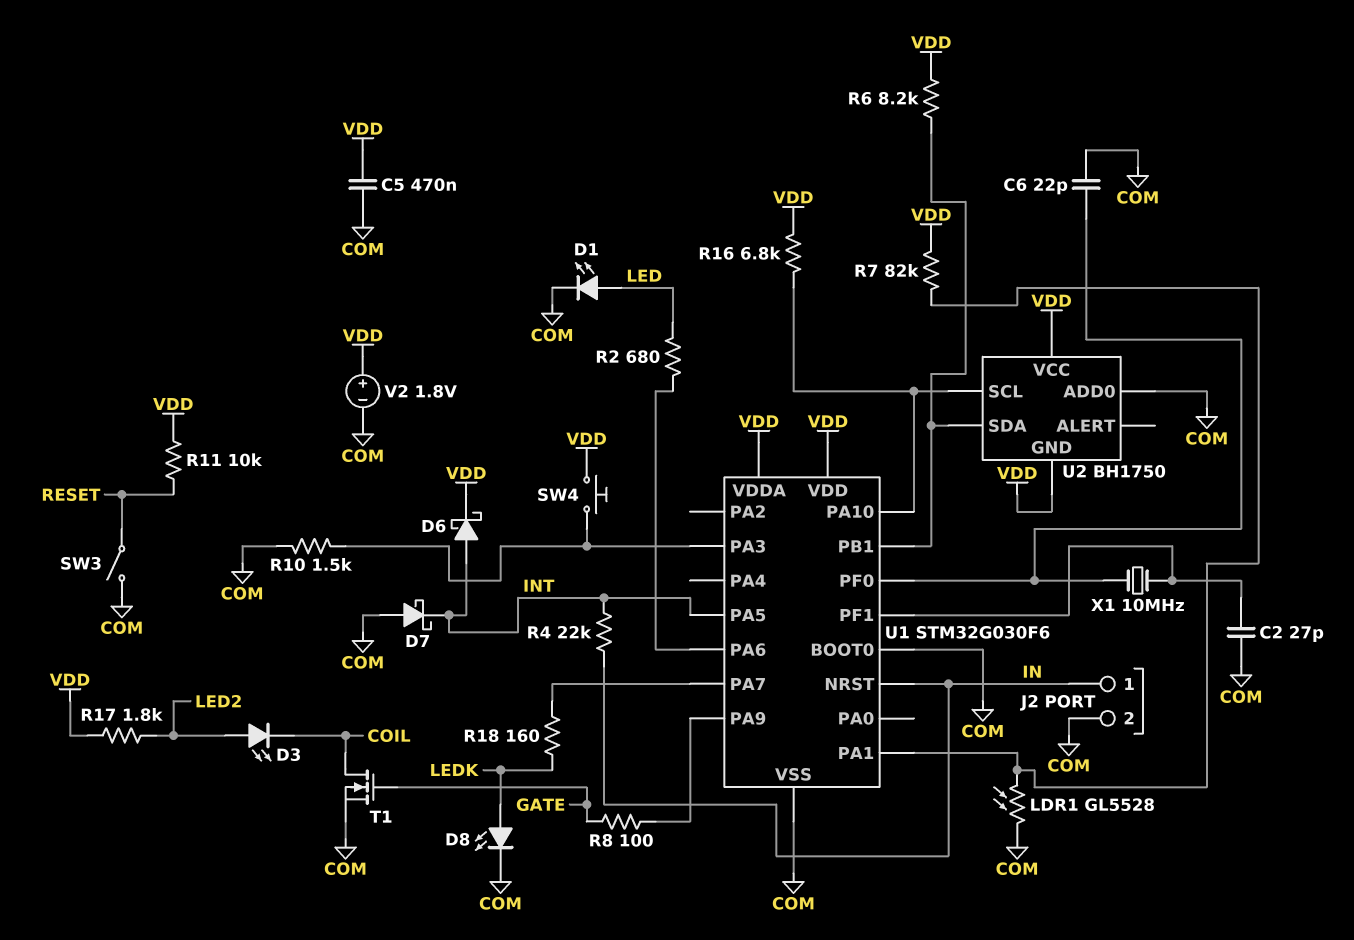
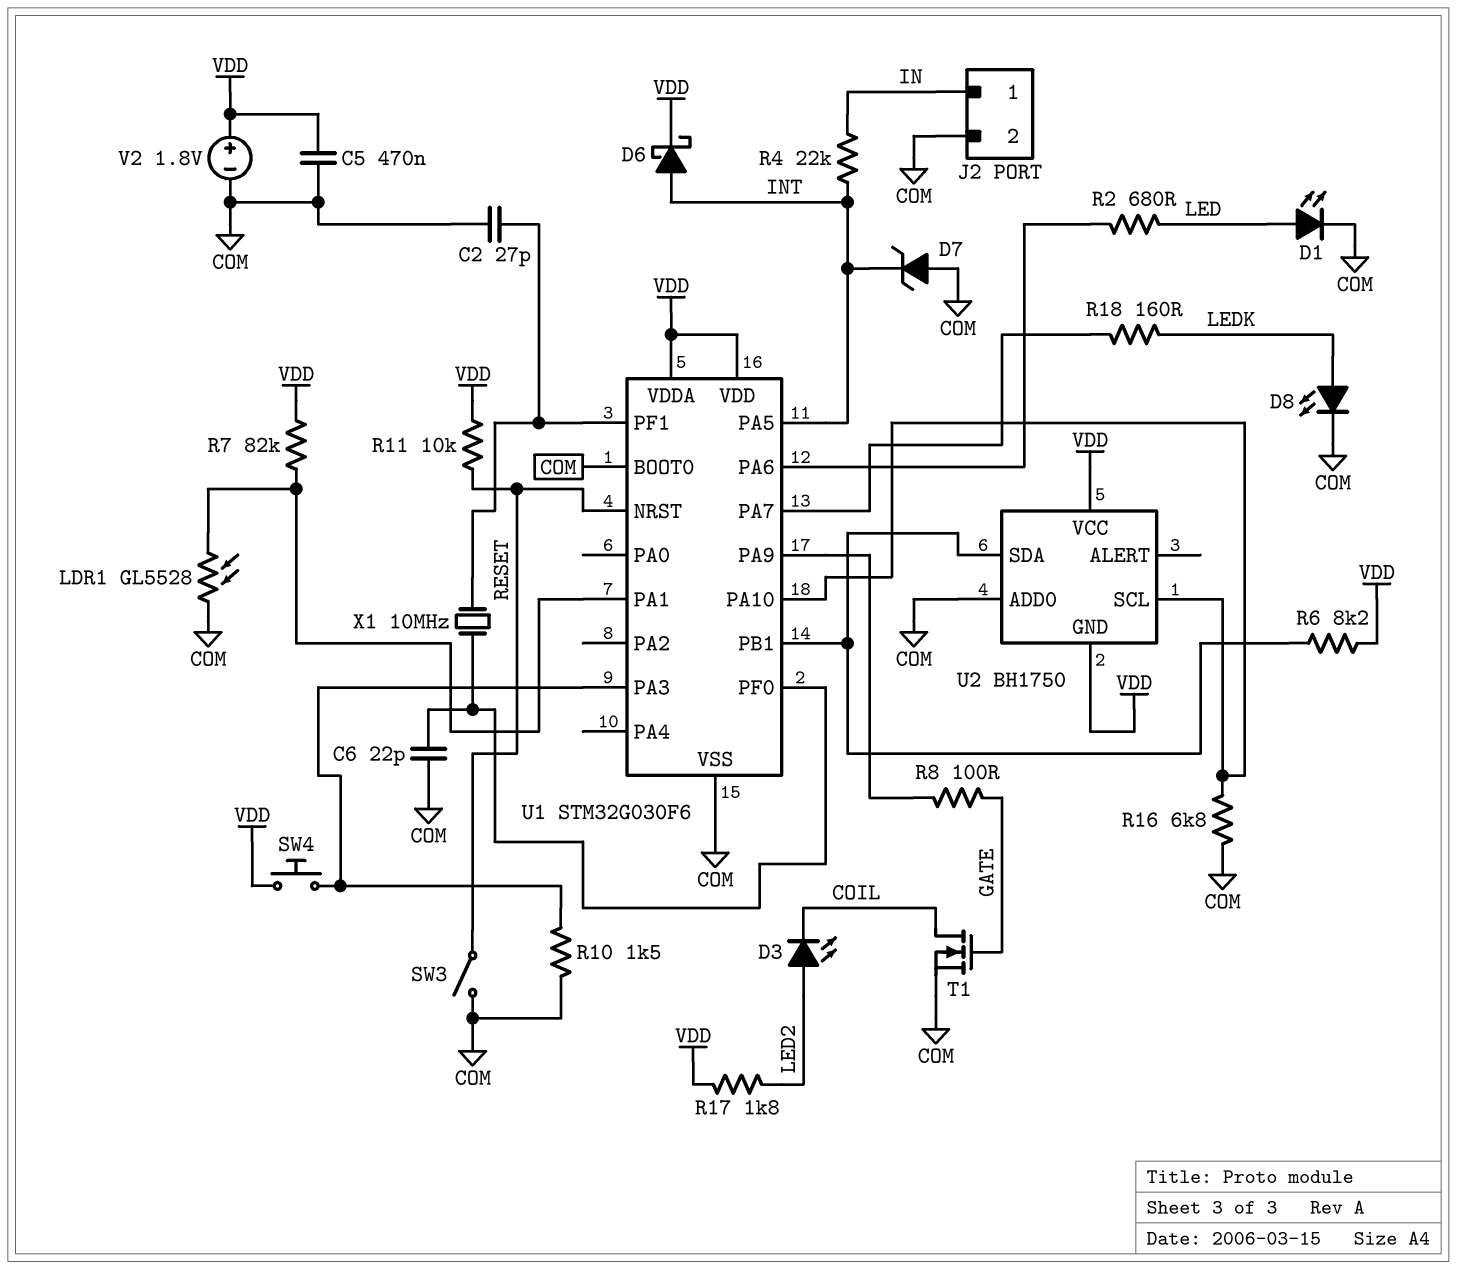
D7: schottky (A COM, K INT) -> zener (A COM, K INT)
R16: 6.8k (U1/PA10, VDD) -> 6.8k (COM, U1/PA10)
U1 pin NRST: IN -> RESET

